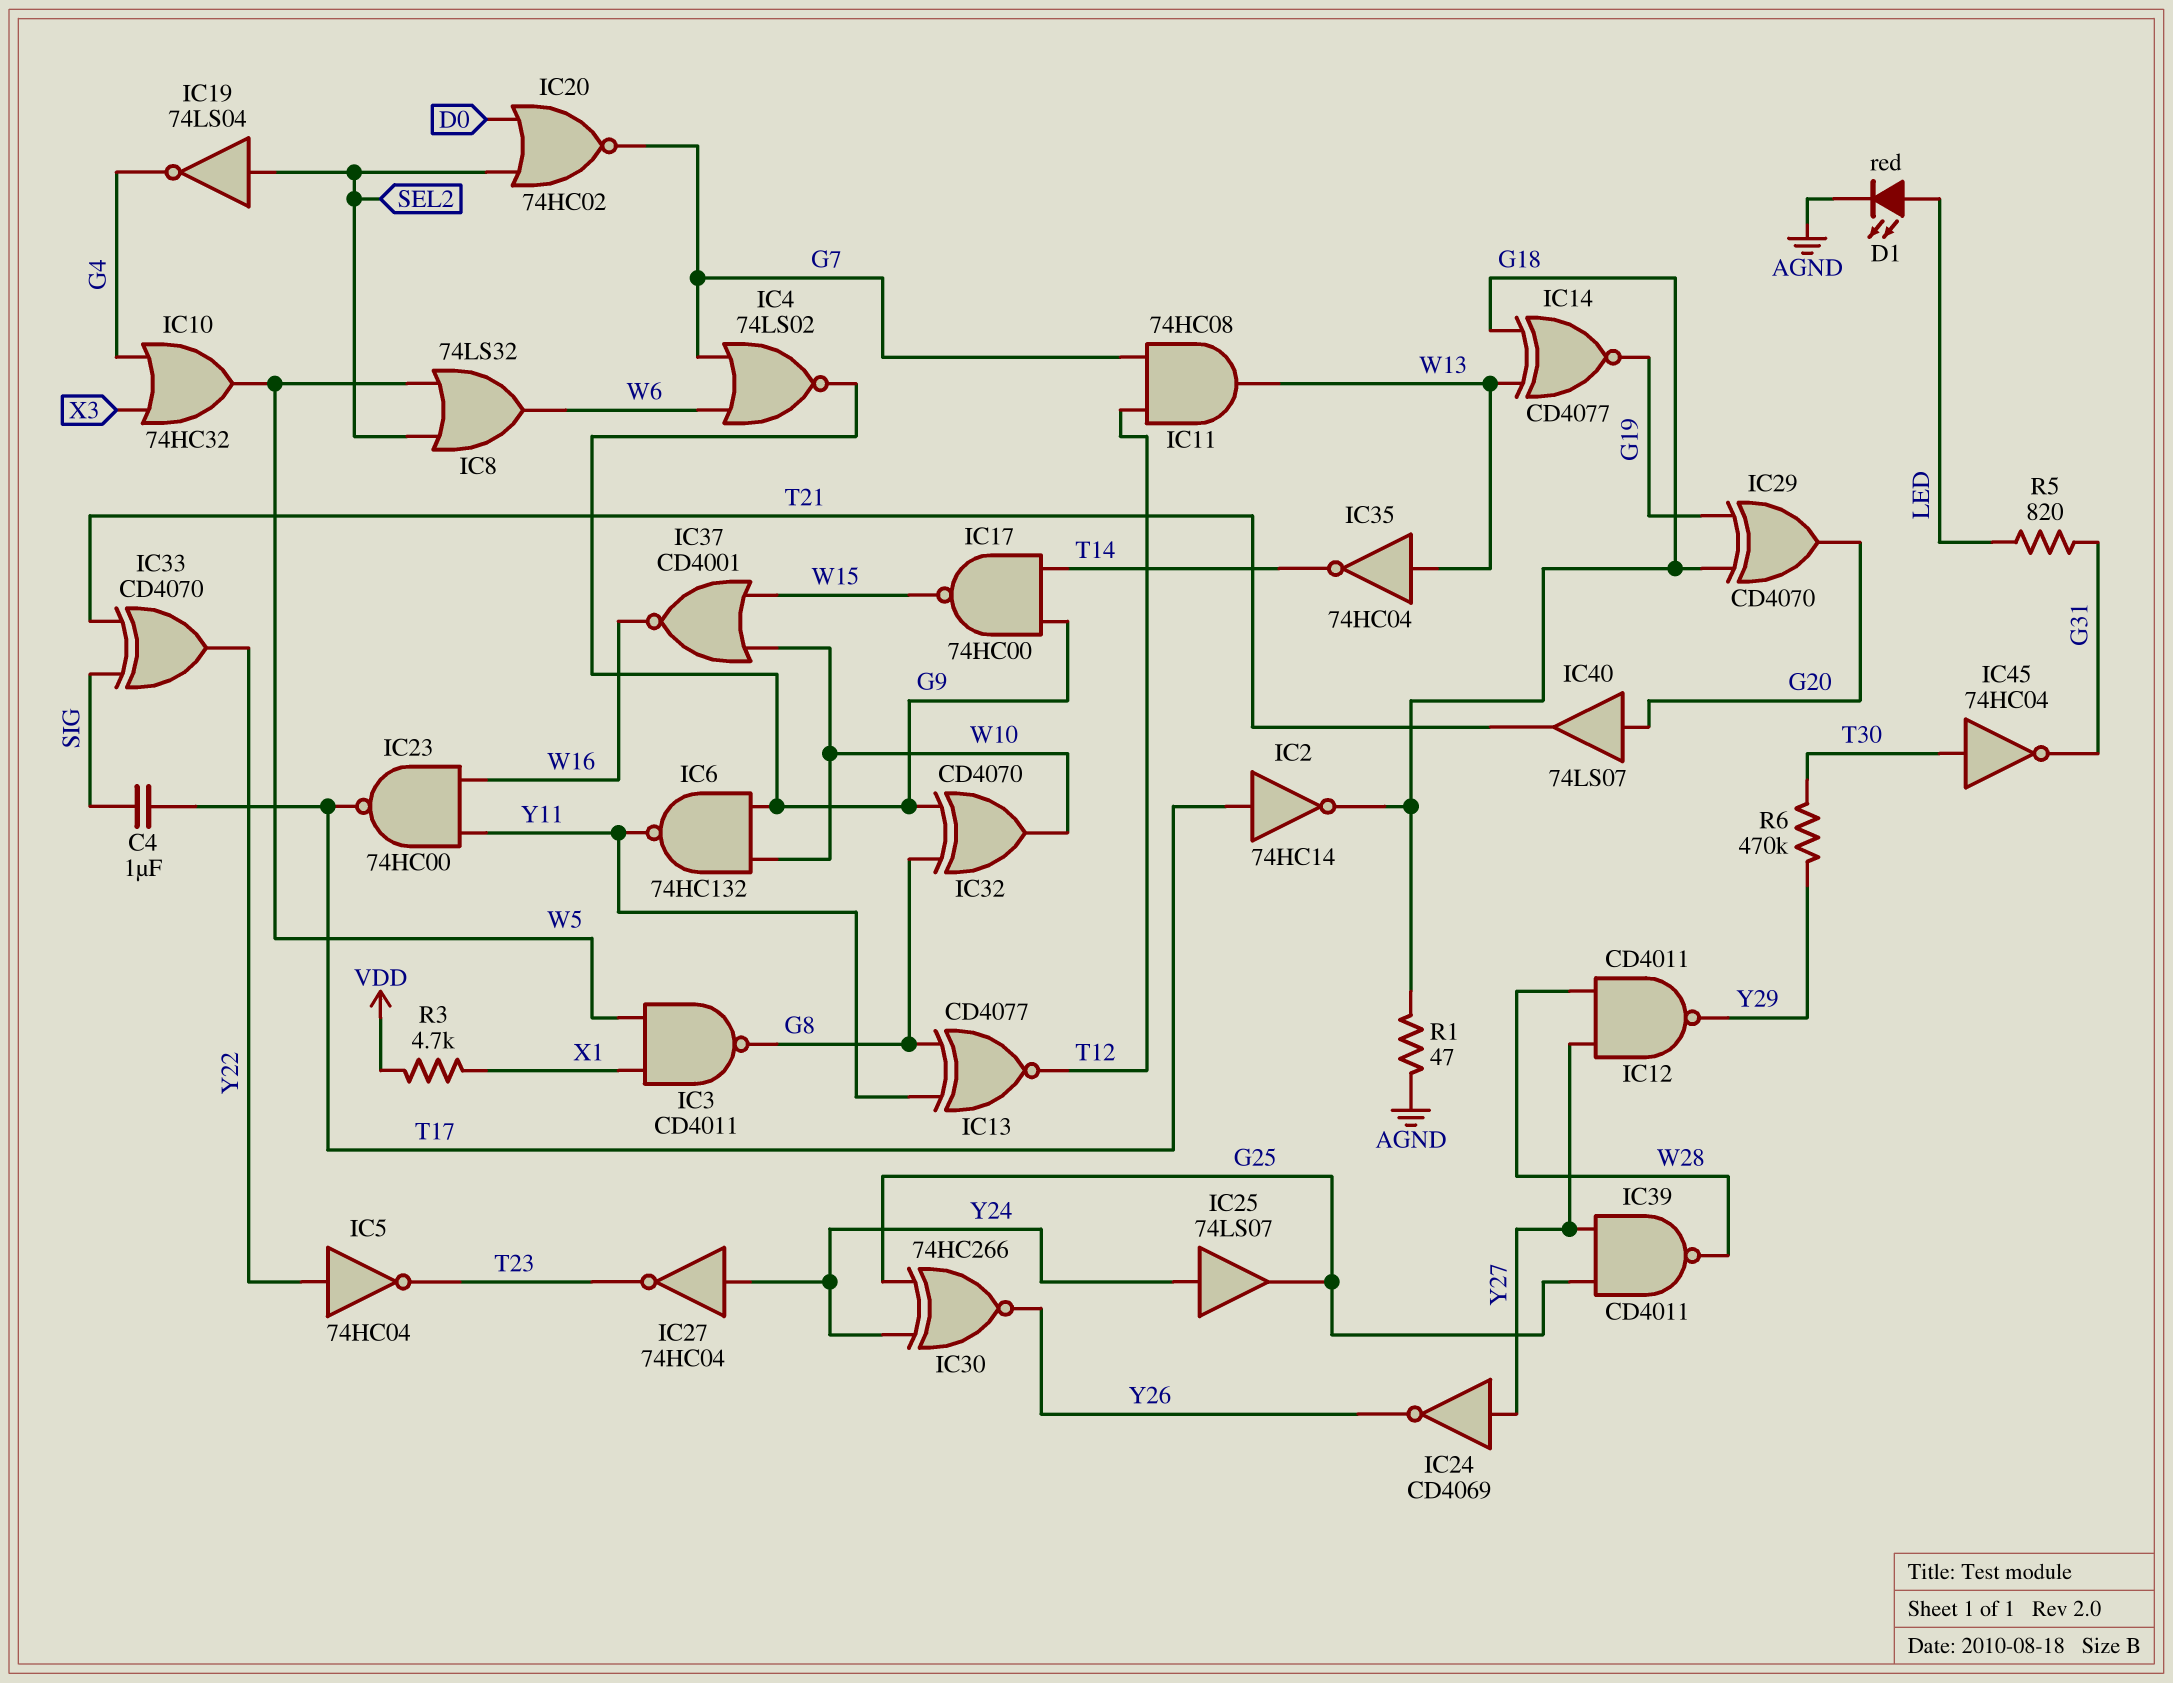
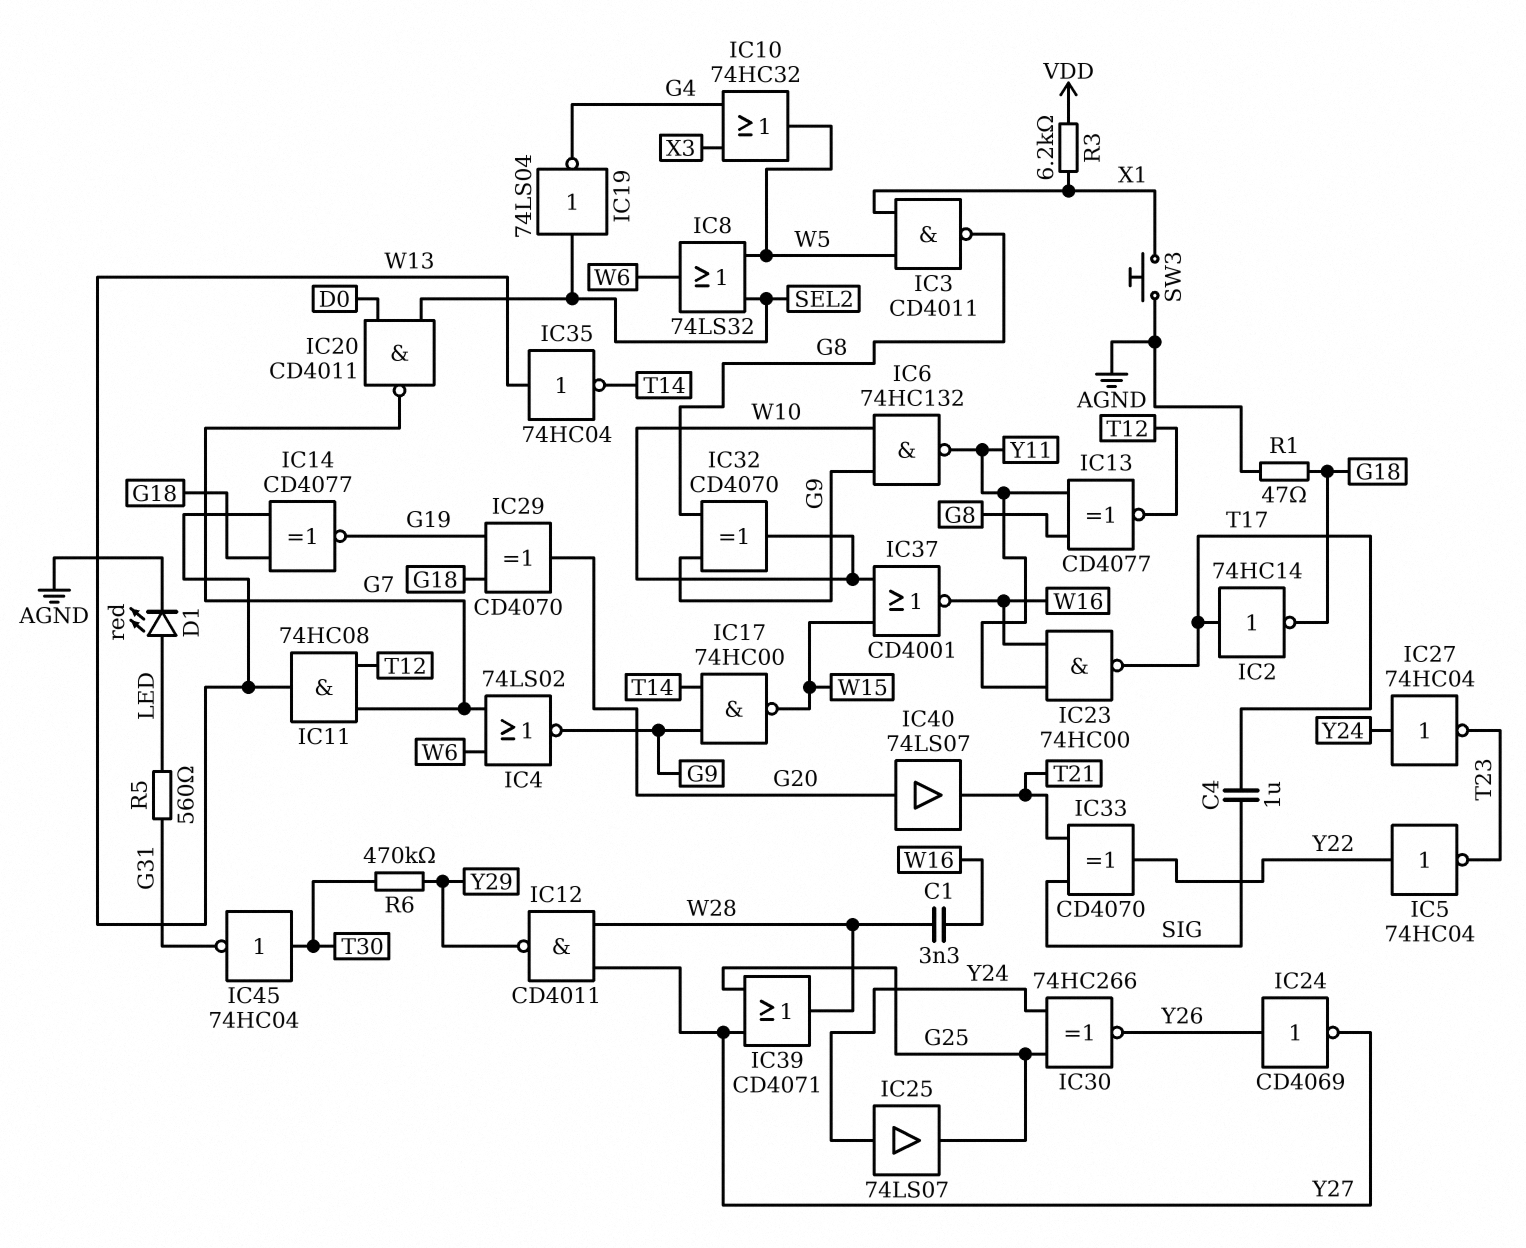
C1: none -> 3.3nF (W16, W28)
IC20: NOR 74HC02 (in D0, in SEL2, out G7) -> NAND CD4011 (in D0, in SEL2, out G7)
IC24: NOT CD4069 (in Y27, out Y26) -> NOT CD4069 (in Y26, out Y27)
IC39: NAND CD4011 (in G25, in Y27, out W28) -> OR CD4071 (in G25, in Y27, out W28)
R3: 4.7k (VDD, X1) -> 6.2k (VDD, X1)
R5: 820 (G31, LED) -> 560 (G31, LED)
SW3: none -> button (AGND, X1)

